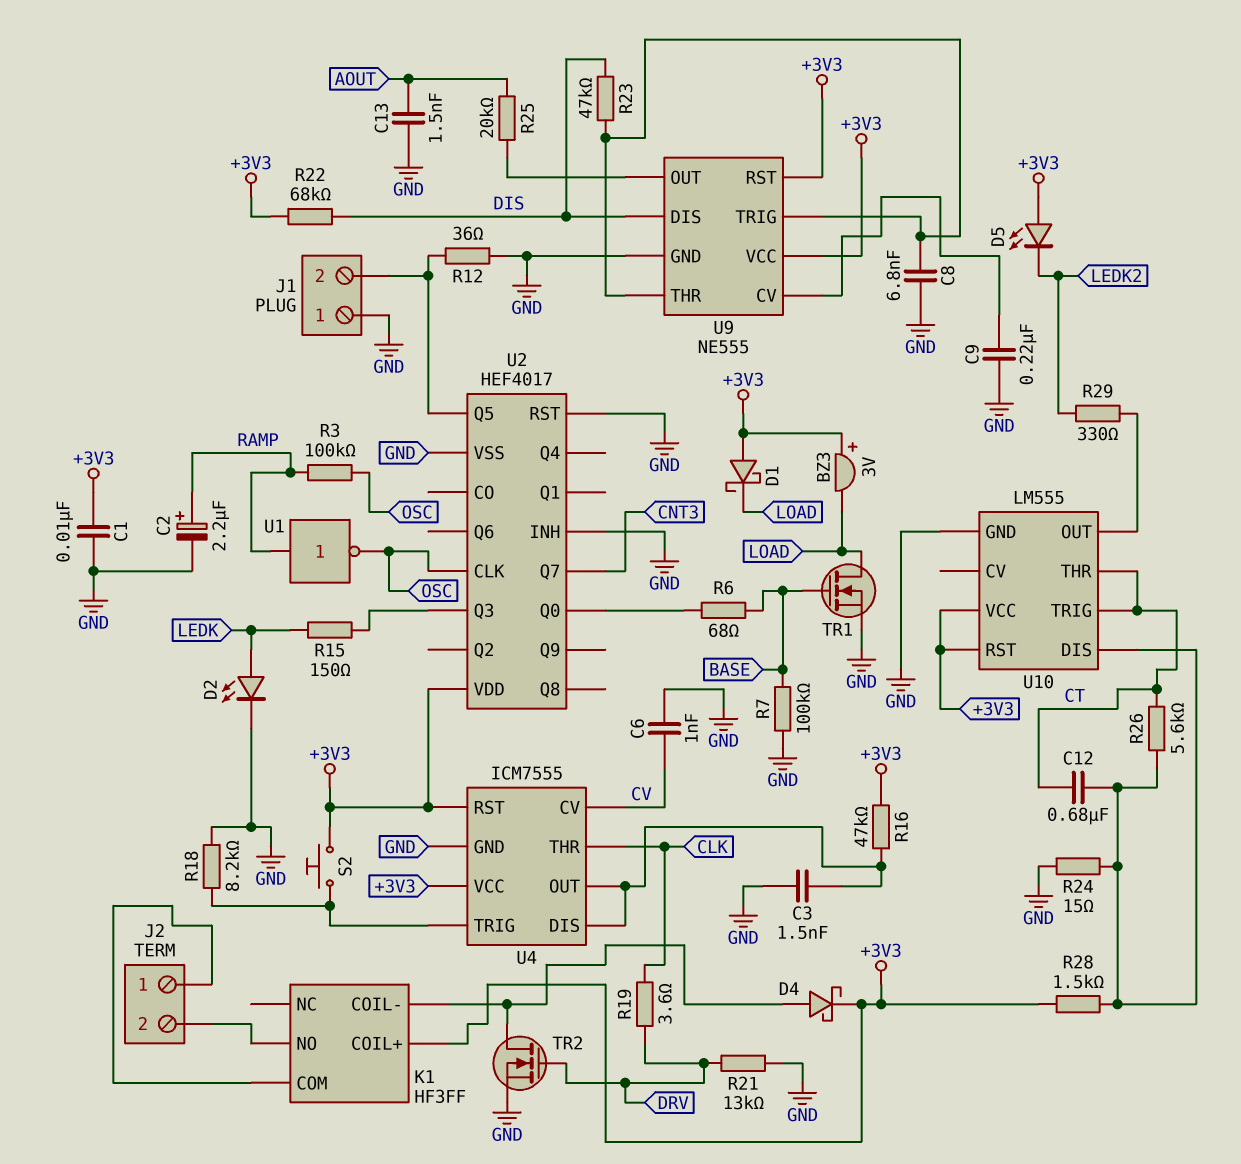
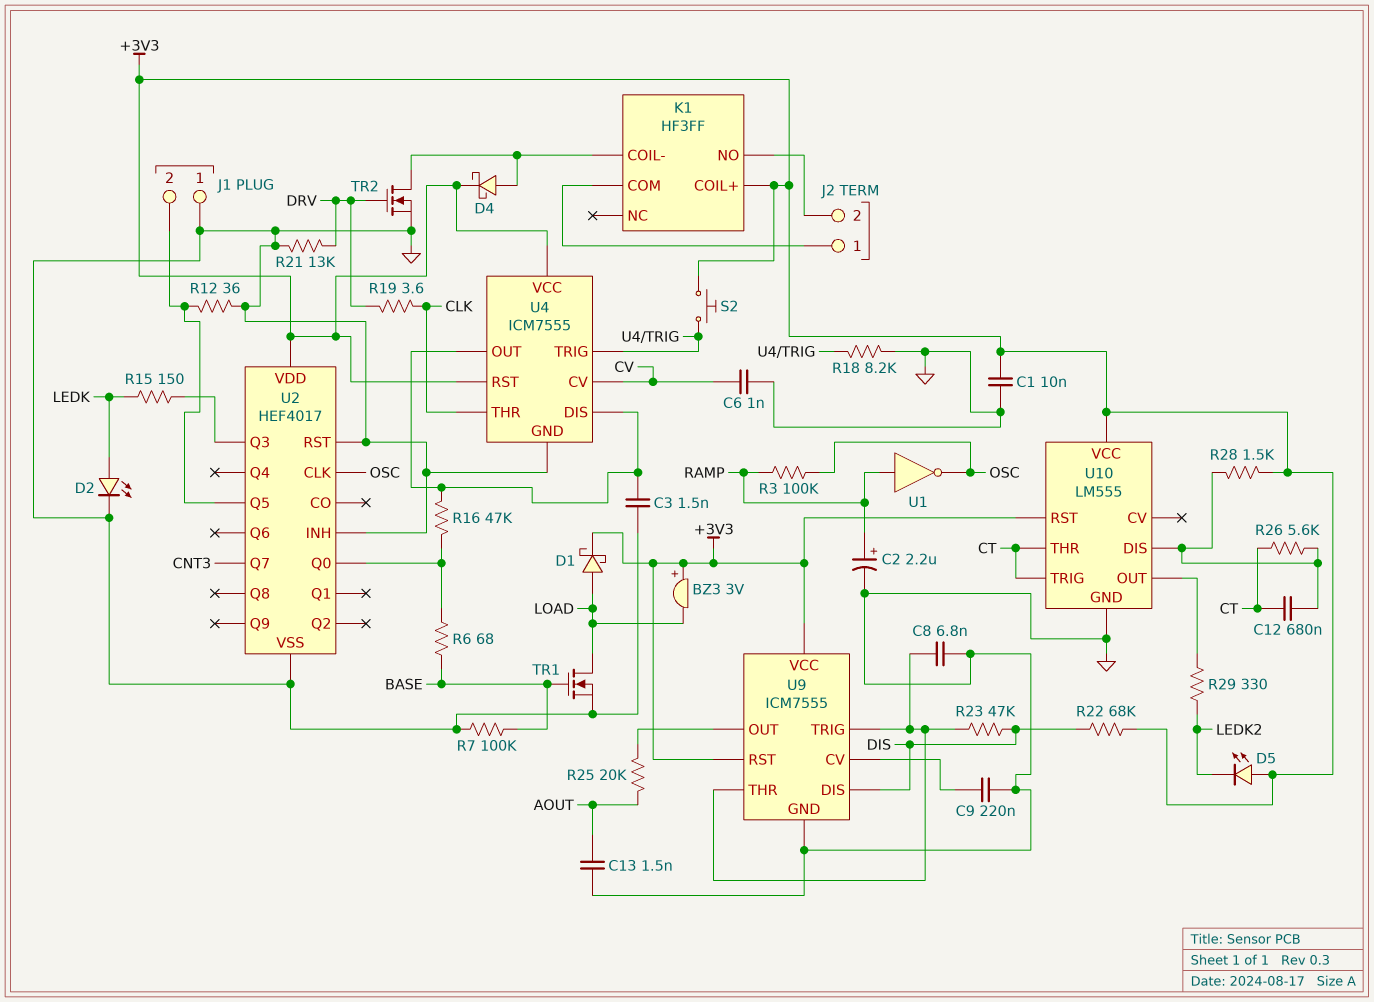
D1: schottky (A +3V3, K LOAD) -> schottky (A LOAD, K +3V3)
R16: 47k (+3V3, U4/DIS) -> 47k (U2/Q0, U4/DIS)
R24: 15 (GND, U10/DIS) -> none
U9: NE555 -> ICM7555

